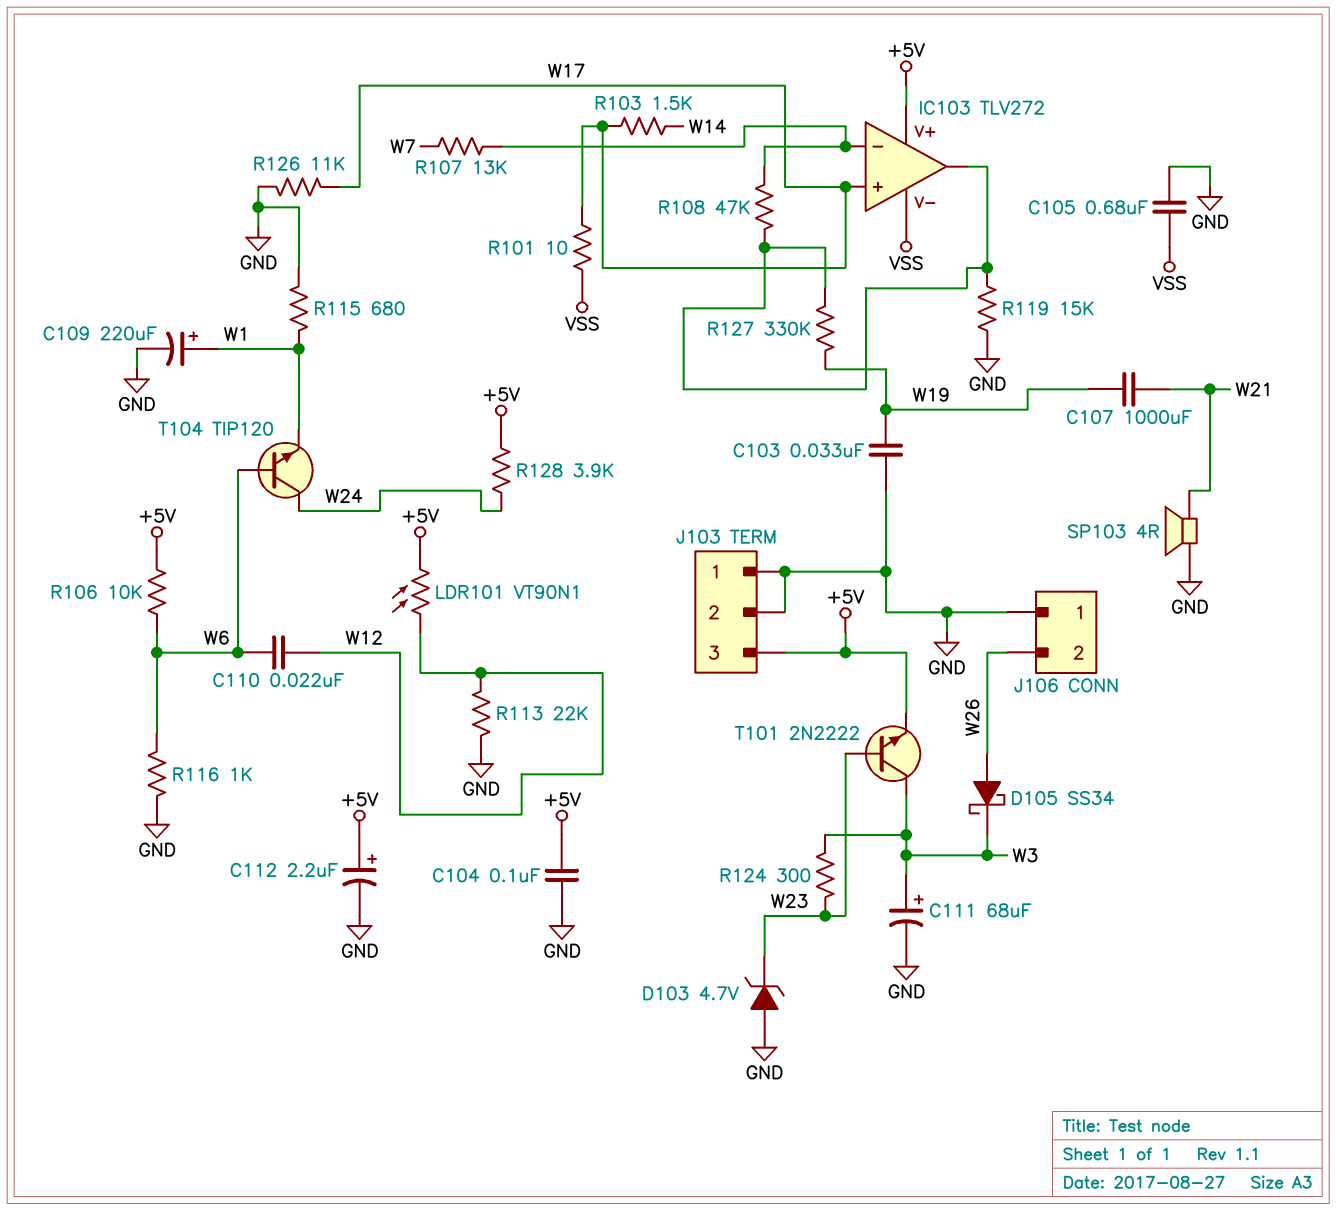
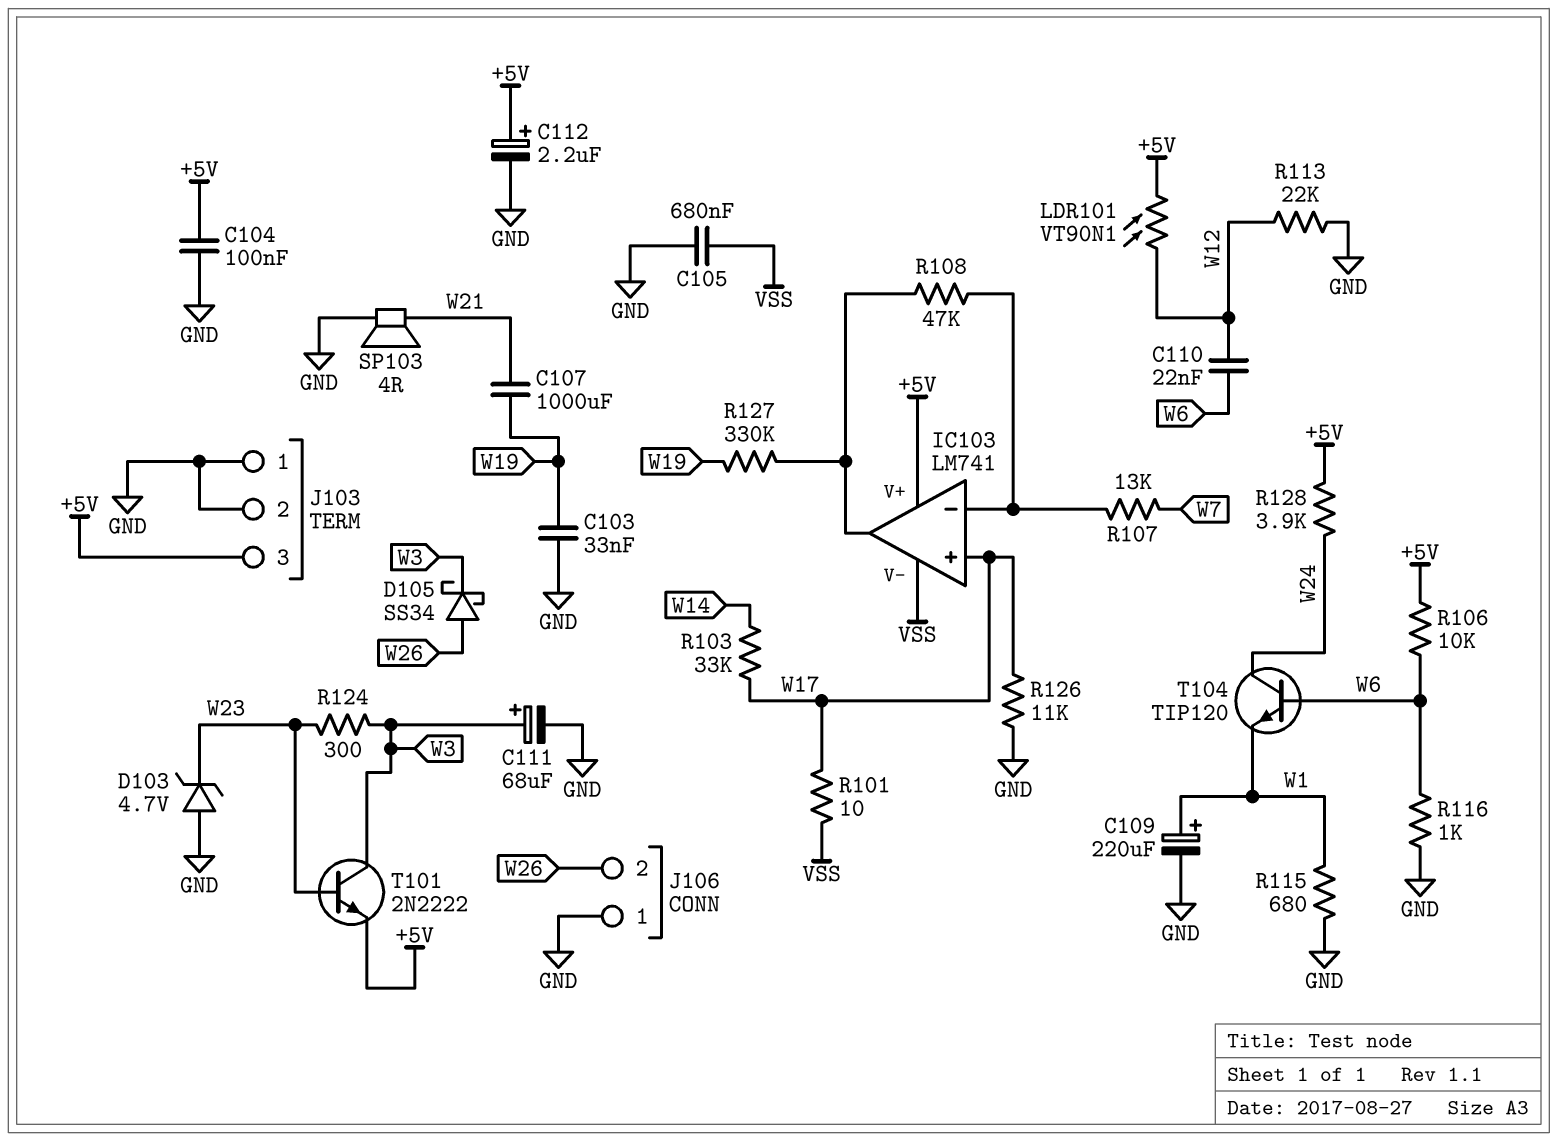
IC103: TLV272 -> LM741
R103: 1.5k (W14, W17) -> 33k (W14, W17)
R119: 15k (GND, IC103/out) -> none

